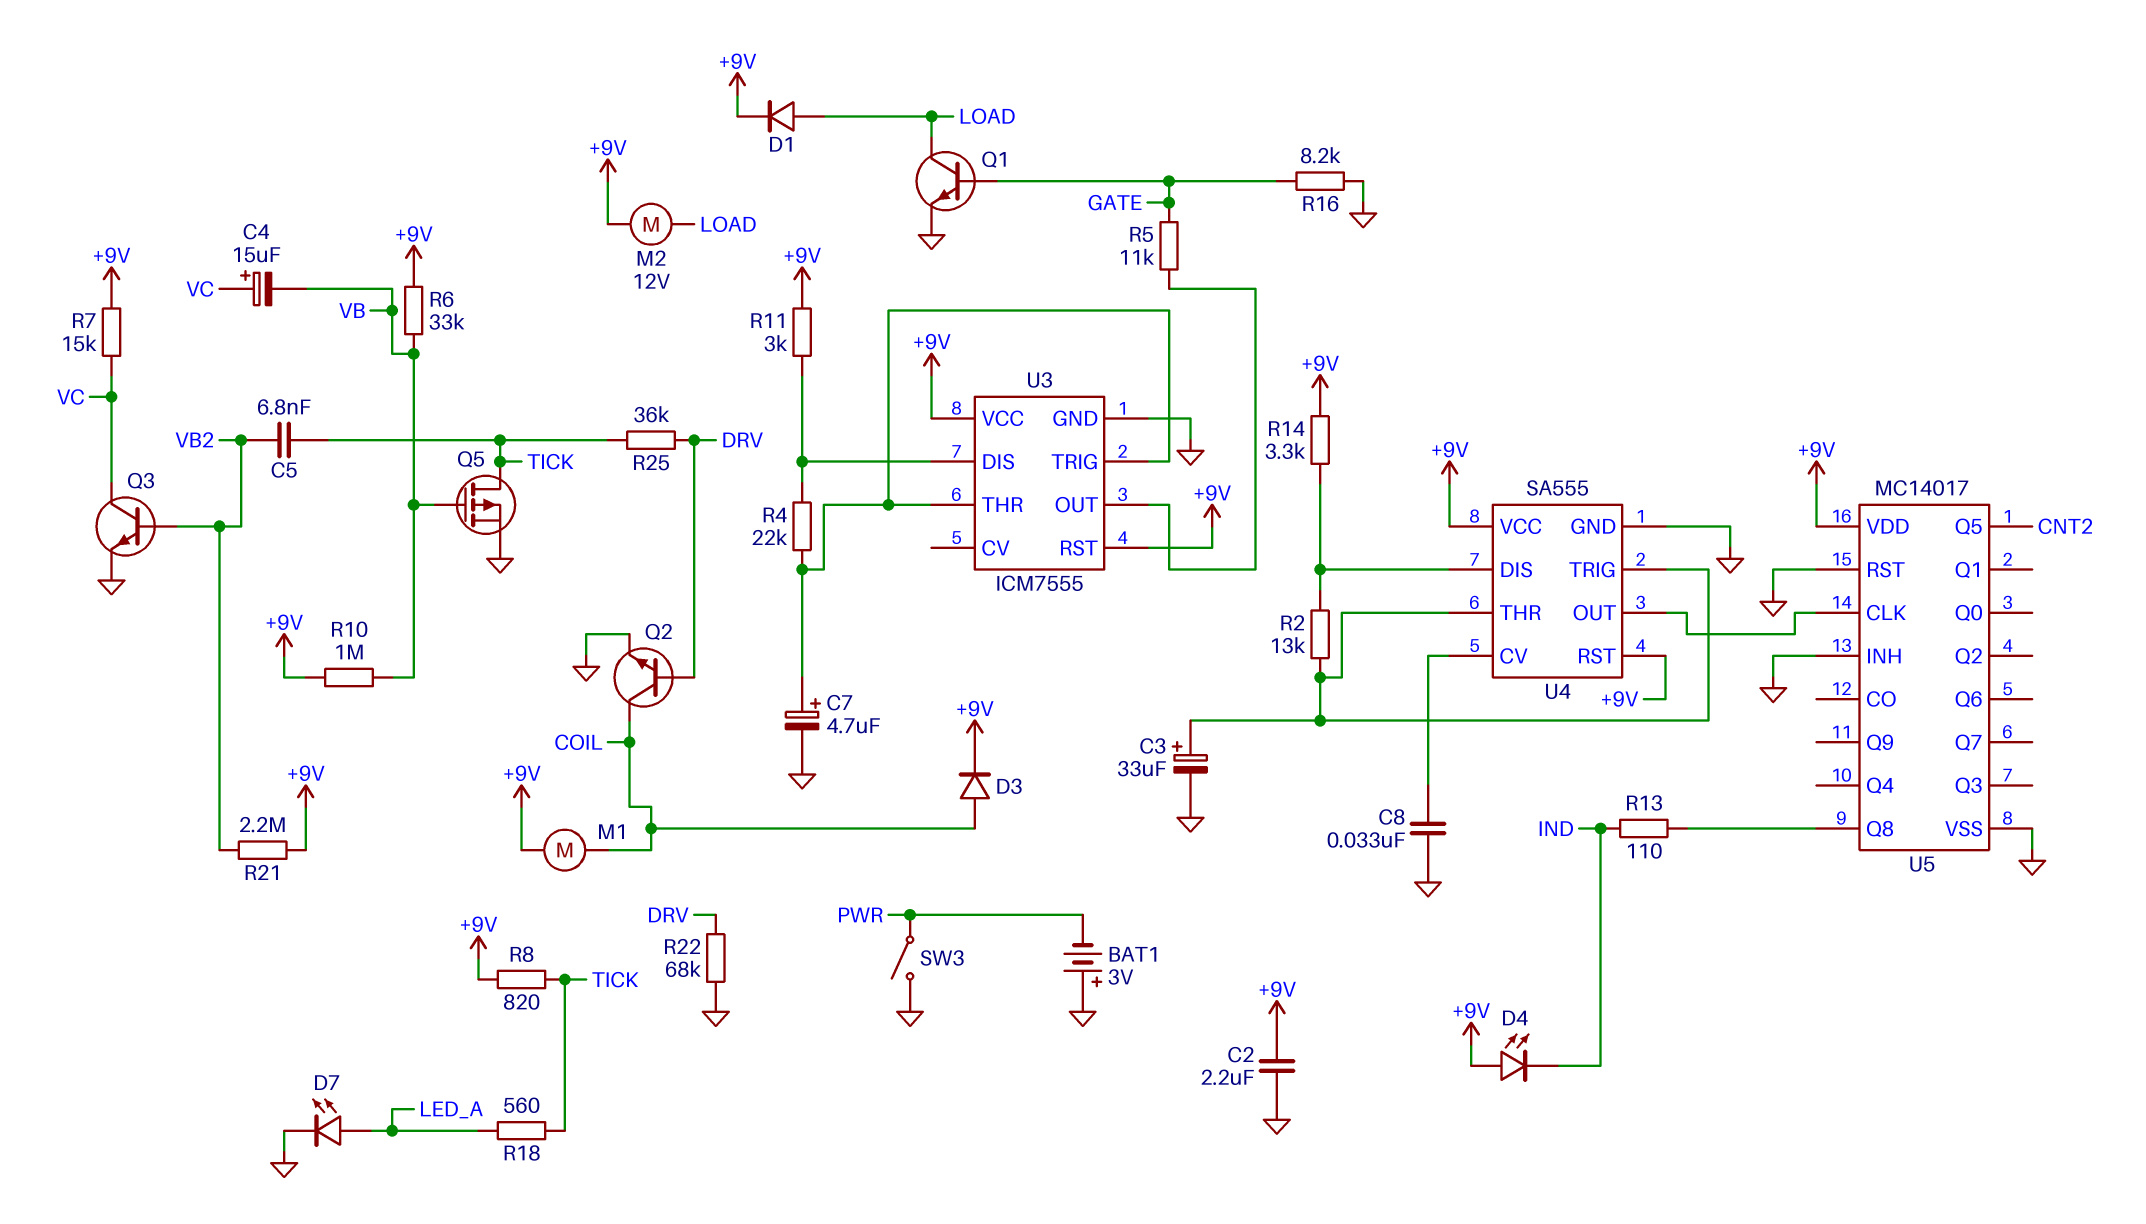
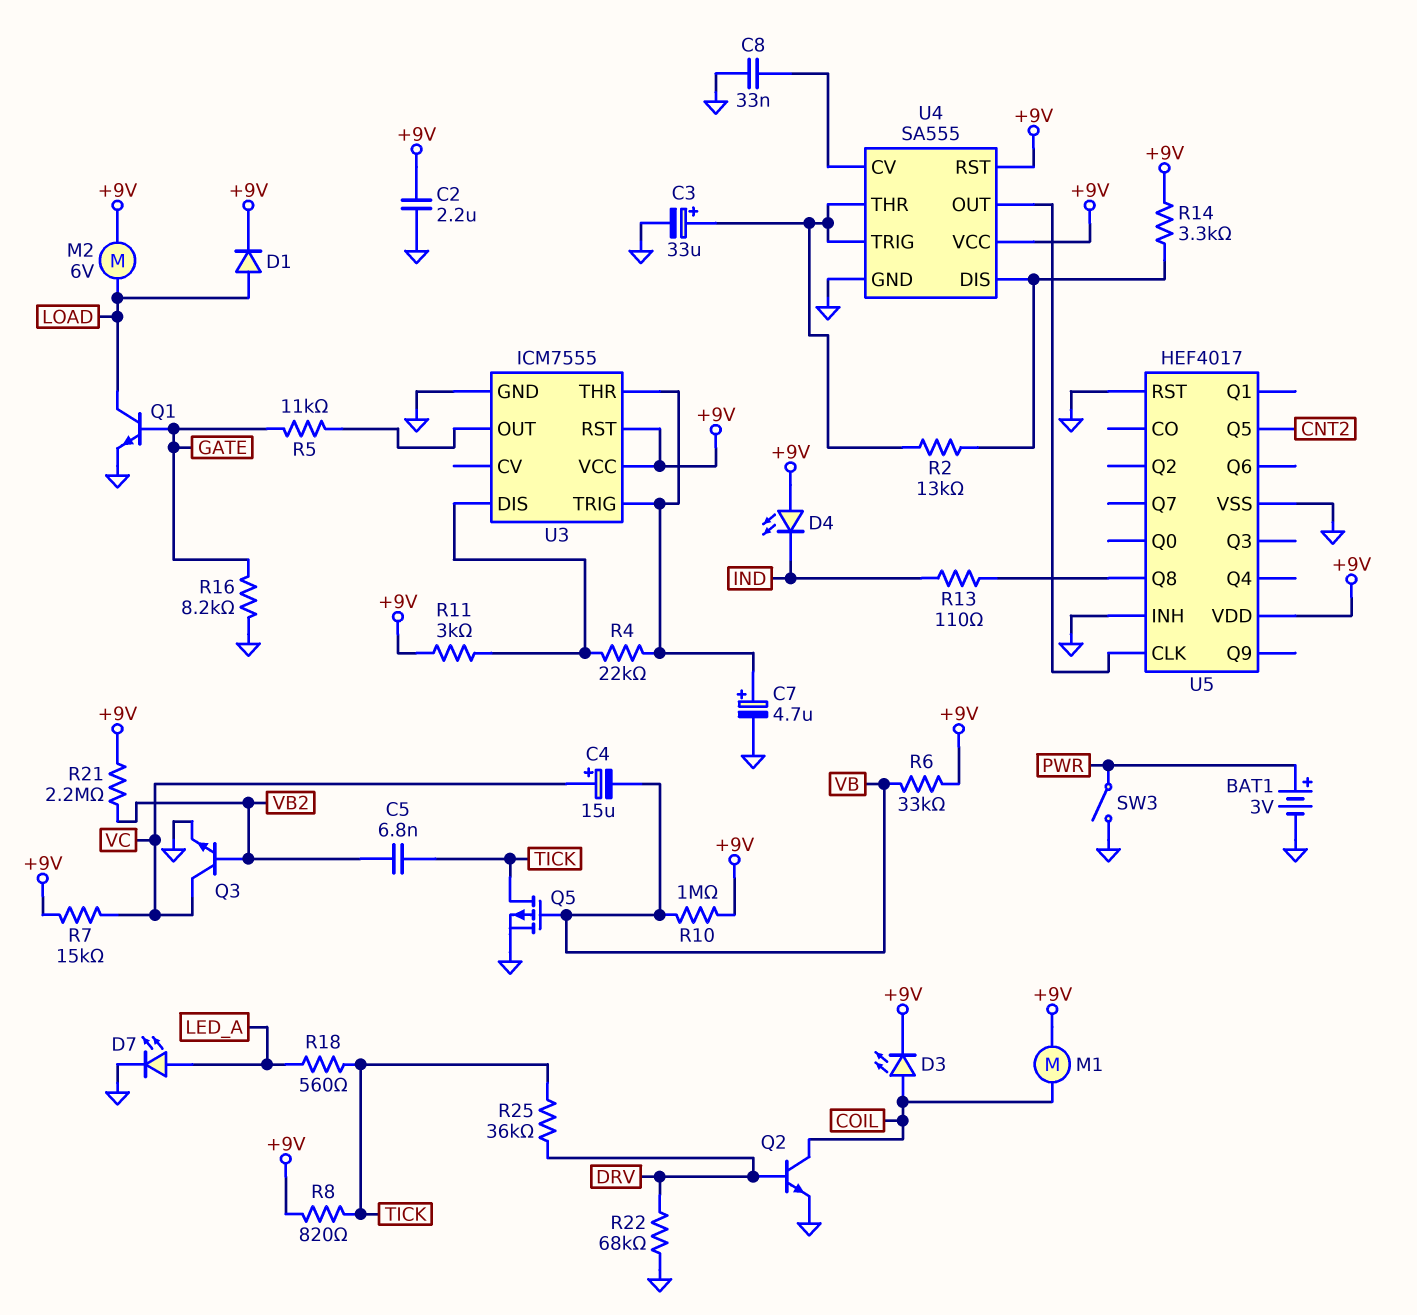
BAT1: 3V (plus GND, minus PWR) -> 3V (plus PWR, minus GND)
D3: diode (A COIL, K +9V) -> LED (A COIL, K +9V)
M2: motor 12V (+9V, LOAD) -> motor 6V (+9V, LOAD)
U5: MC14017 -> HEF4017

